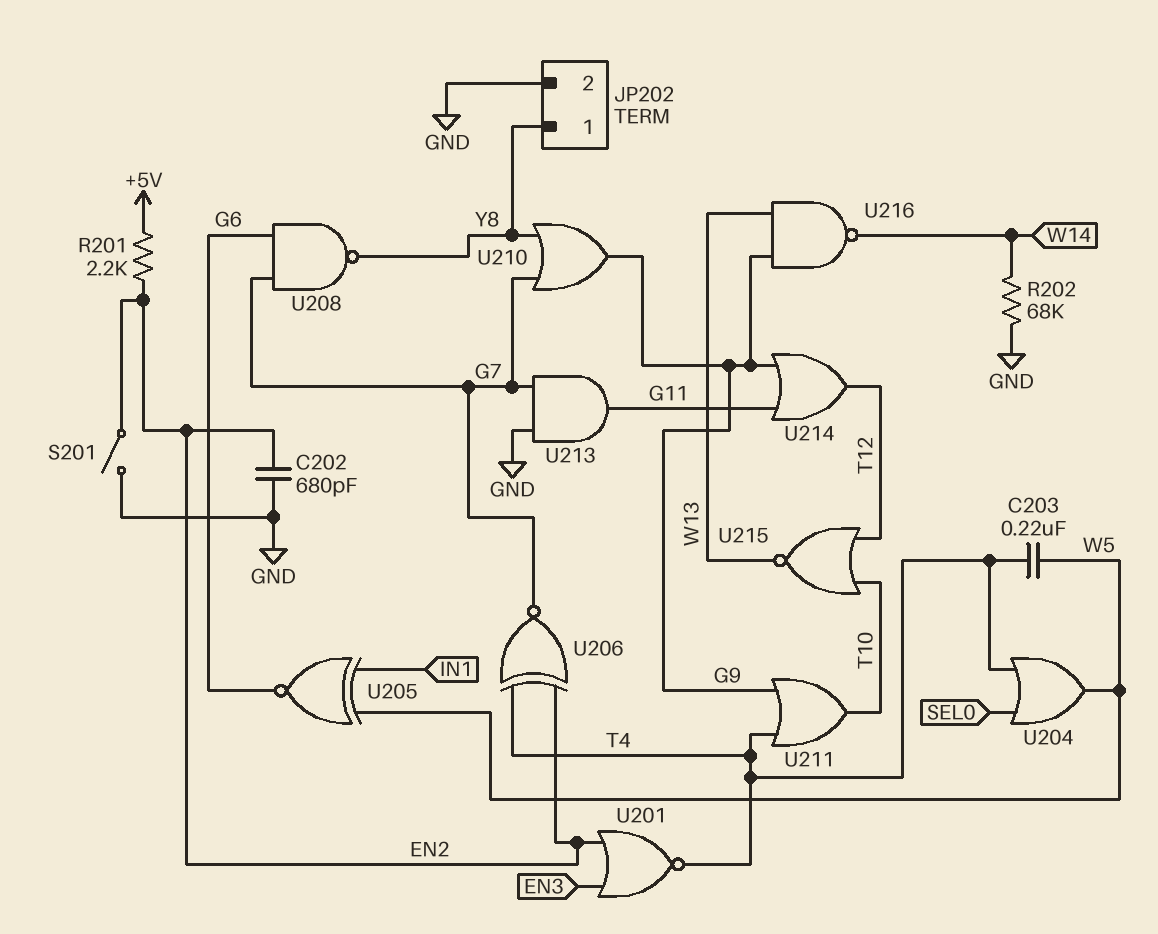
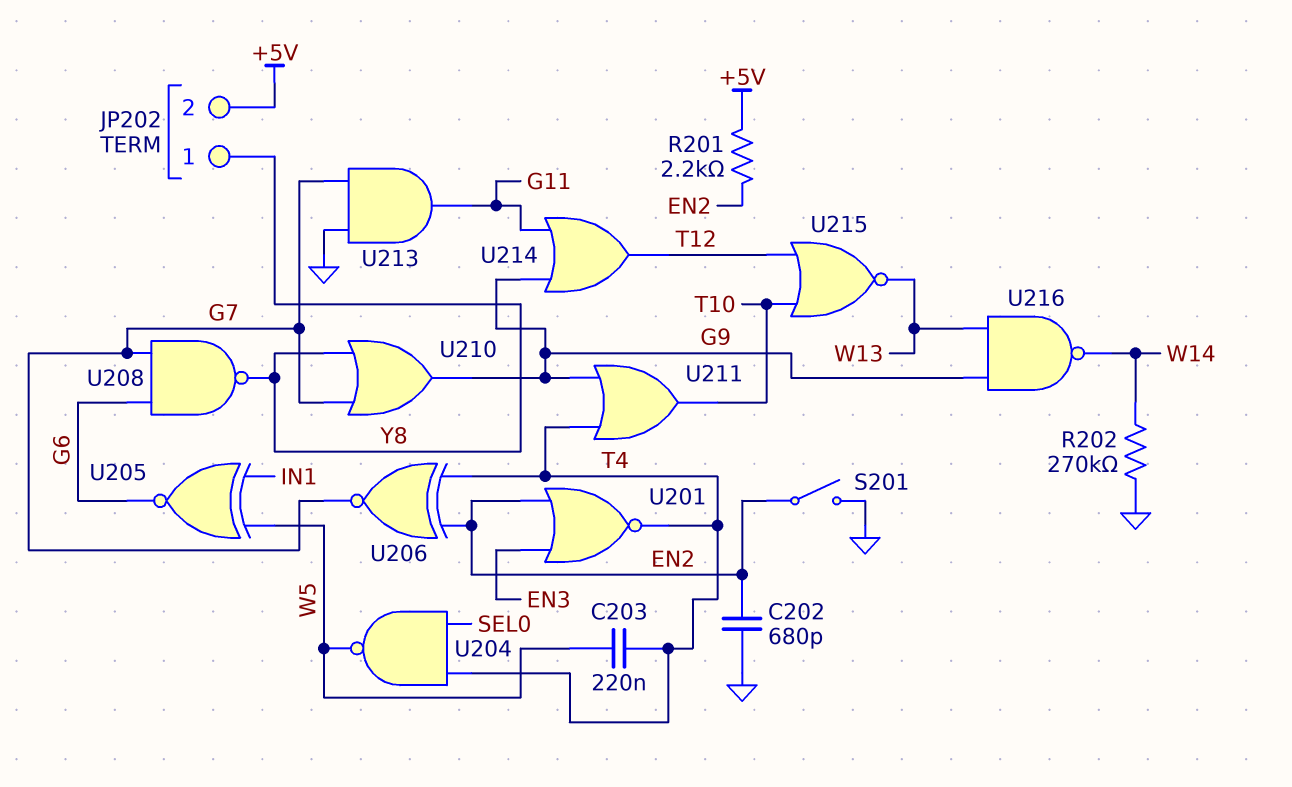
JP202 pin 2: GND -> +5V
R202: 68k (GND, W14) -> 270k (GND, W14)
U204: OR (in SEL0, in T4, out W5) -> NAND (in SEL0, in T4, out W5)

